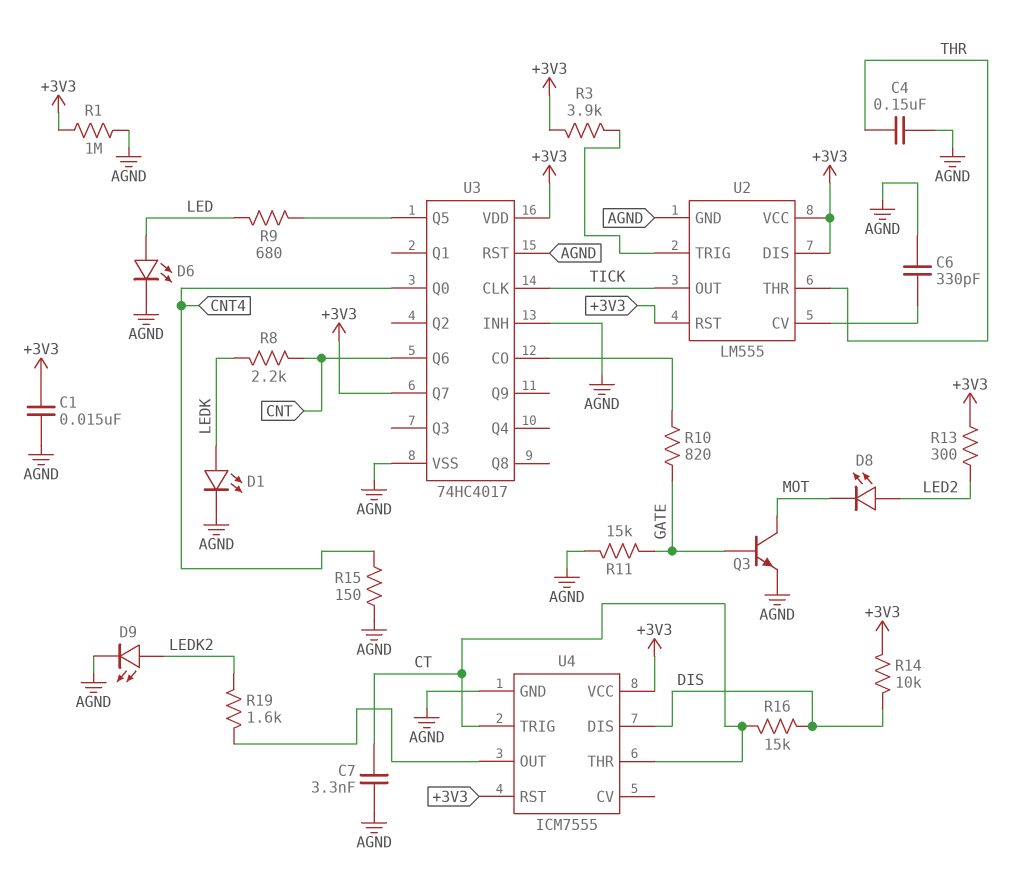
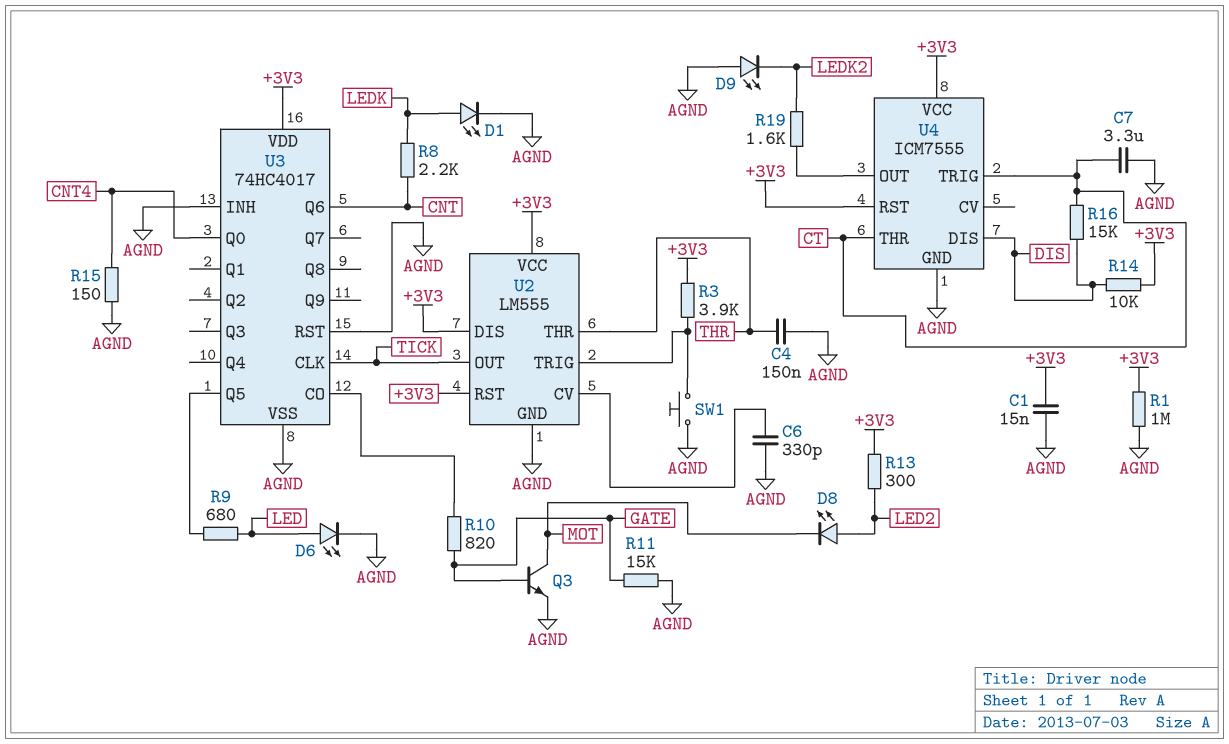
C7: 3.3nF (AGND, CT) -> 3.3uF (AGND, CT)
D9: LED (A LEDK2, K AGND) -> LED (A AGND, K LEDK2)
SW1: none -> button (AGND, U2/TRIG)
U3 pin Q7: +3V3 -> none

